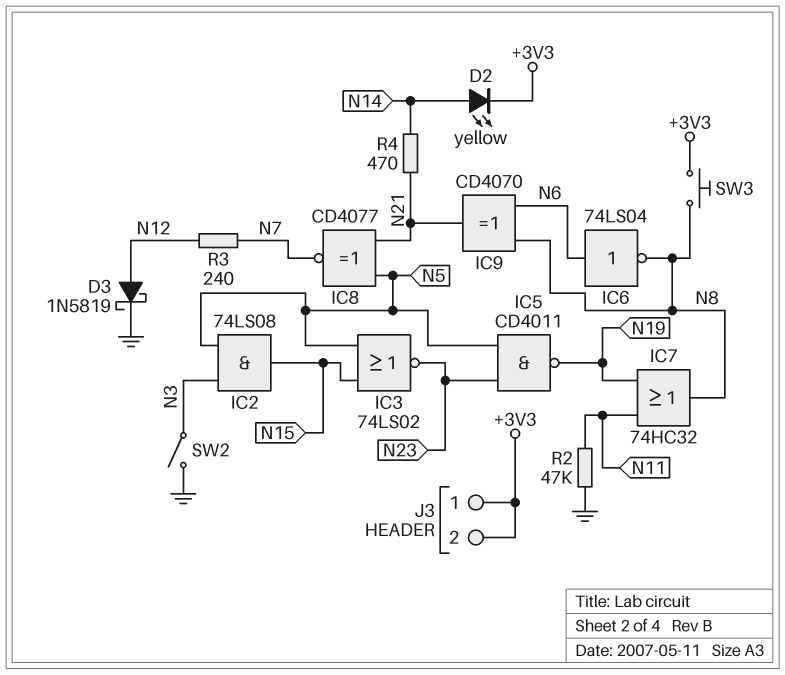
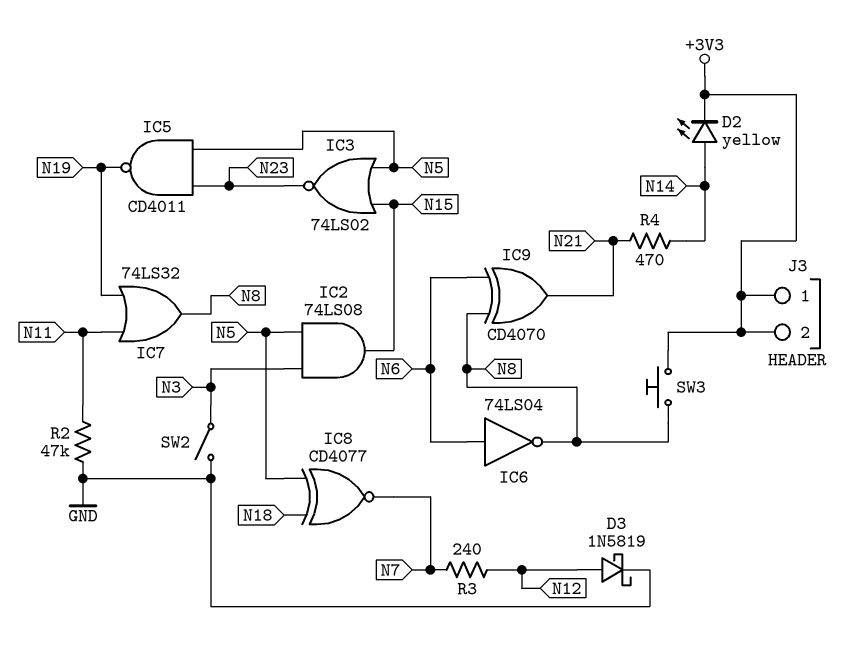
IC7: OR 74HC32 (in N11, in N19, out N8) -> OR 74LS32 (in N11, in N19, out N8)
IC8: XNOR CD4077 (in N5, in N21, out N7) -> XNOR CD4077 (in N5, in N18, out N7)

